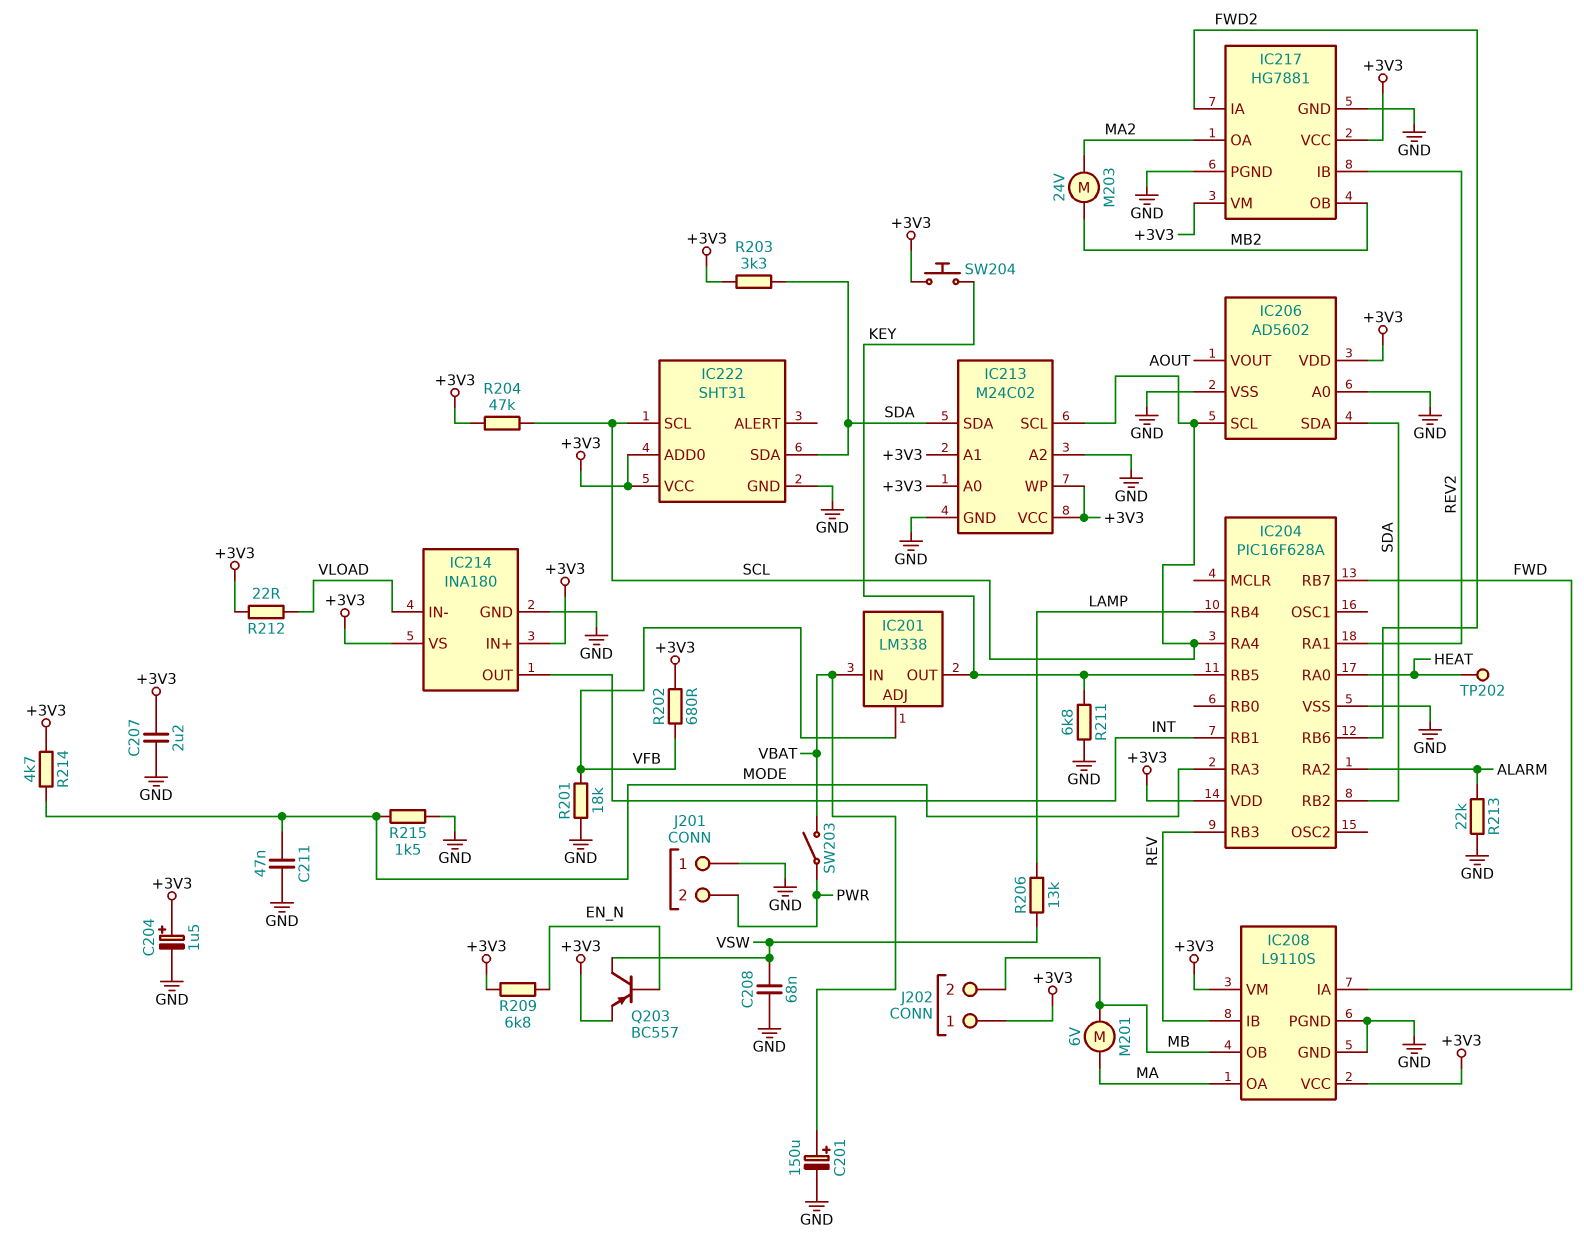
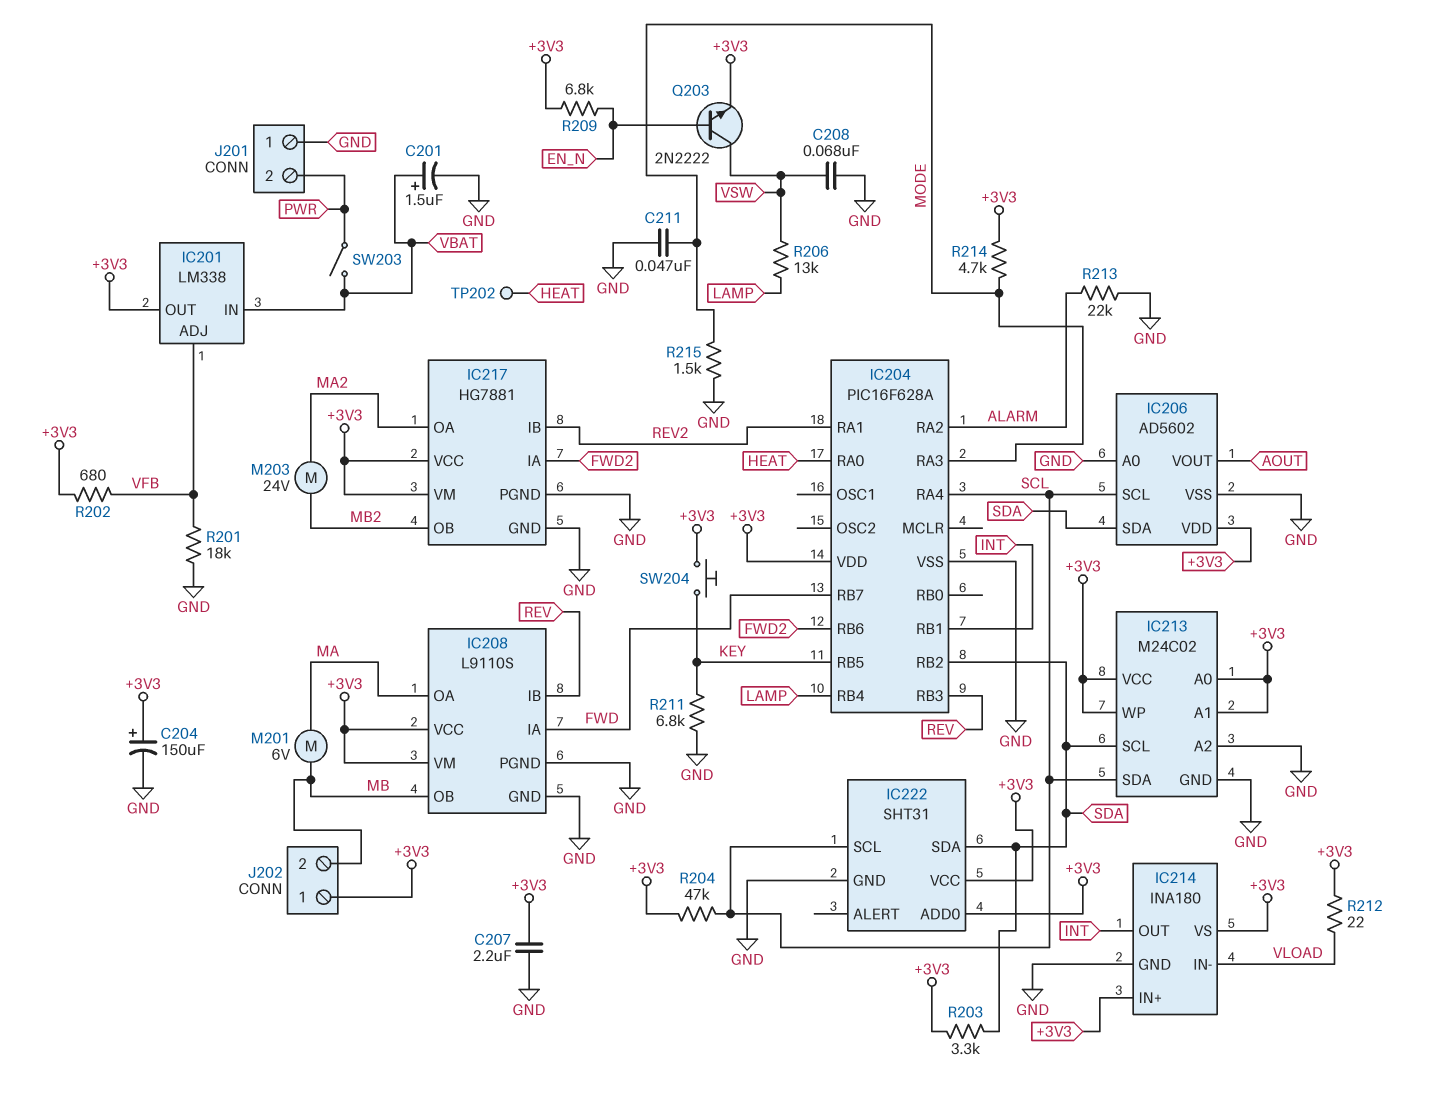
C201: 150uF (plus VBAT, minus GND) -> 1.5uF (plus VBAT, minus GND)
C204: 1.5uF (plus +3V3, minus GND) -> 150uF (plus +3V3, minus GND)
IC201 pin OUT: KEY -> +3V3
IC213 pin SCL: SCL -> SDA
IC213 pin SDA: SDA -> SCL
Q203: PNP BC557 (B EN_N, C VSW, E +3V3) -> NPN 2N2222 (B EN_N, C VSW, E +3V3)

